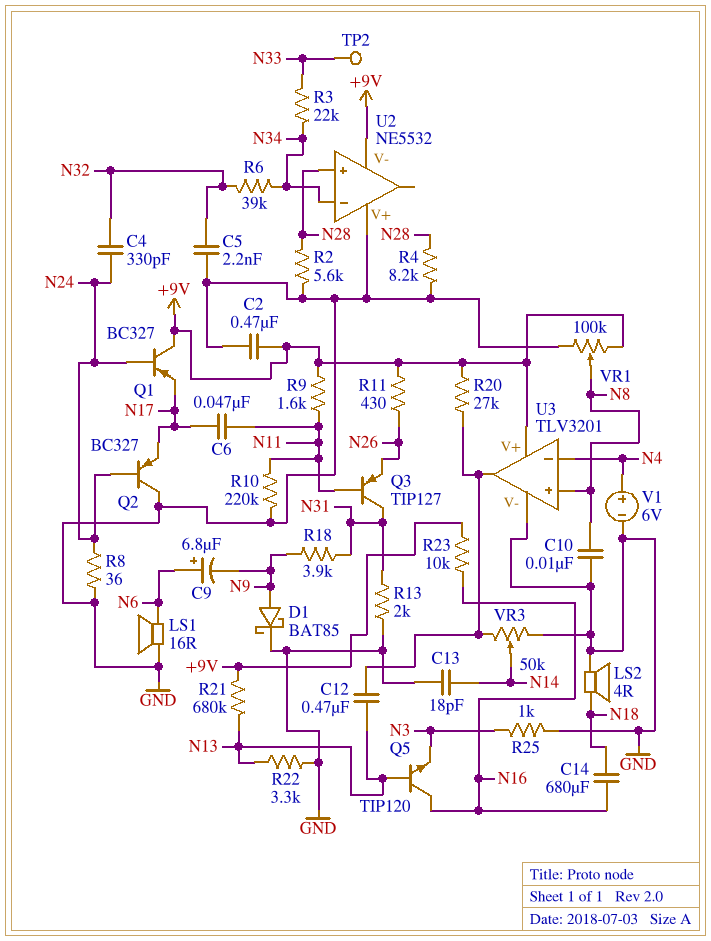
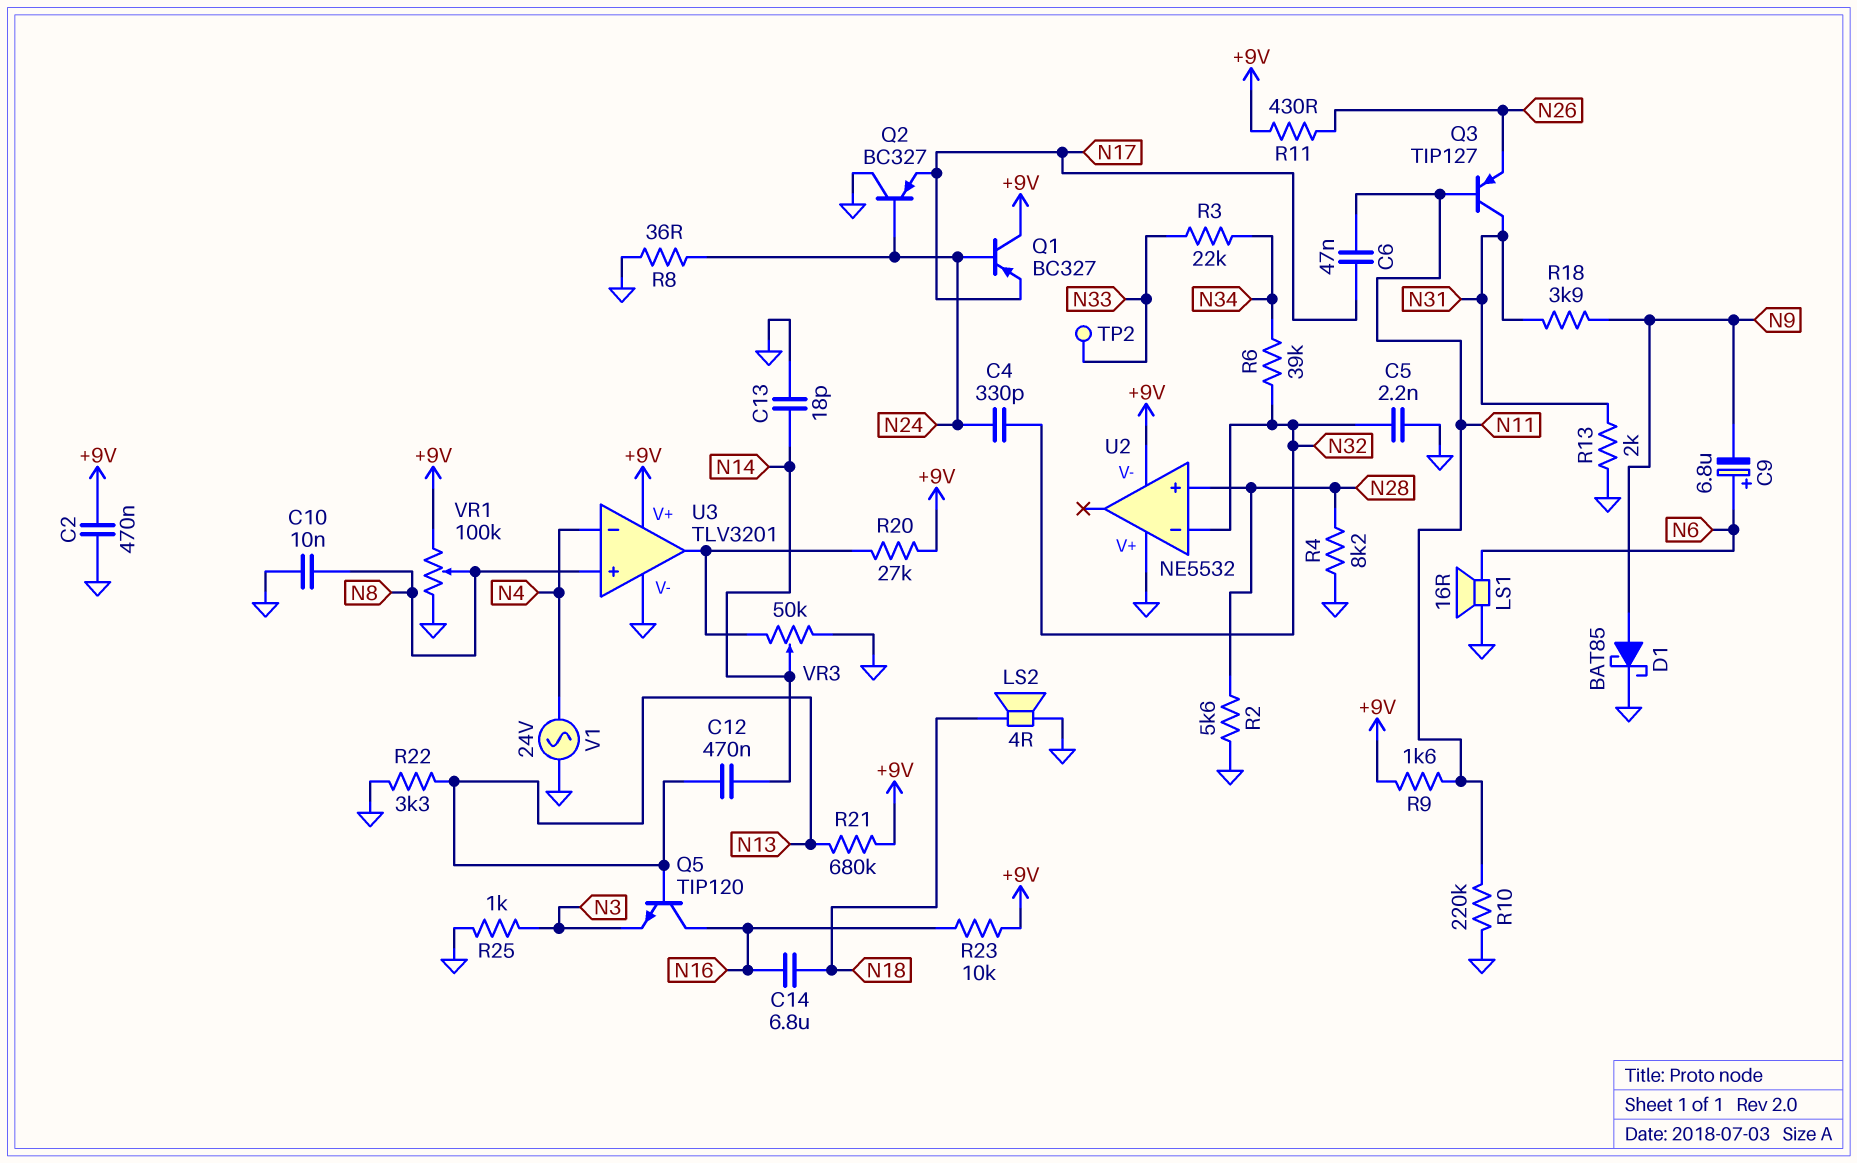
C12: 470nF (N13, U3/out) -> 470nF (N13, N14)
C14: 680uF (N16, N18) -> 6.8uF (N16, N18)
U2 pin in-: N34 -> N32
V1: 6V (plus N4, minus GND) -> AC 24V (GND, N4)

